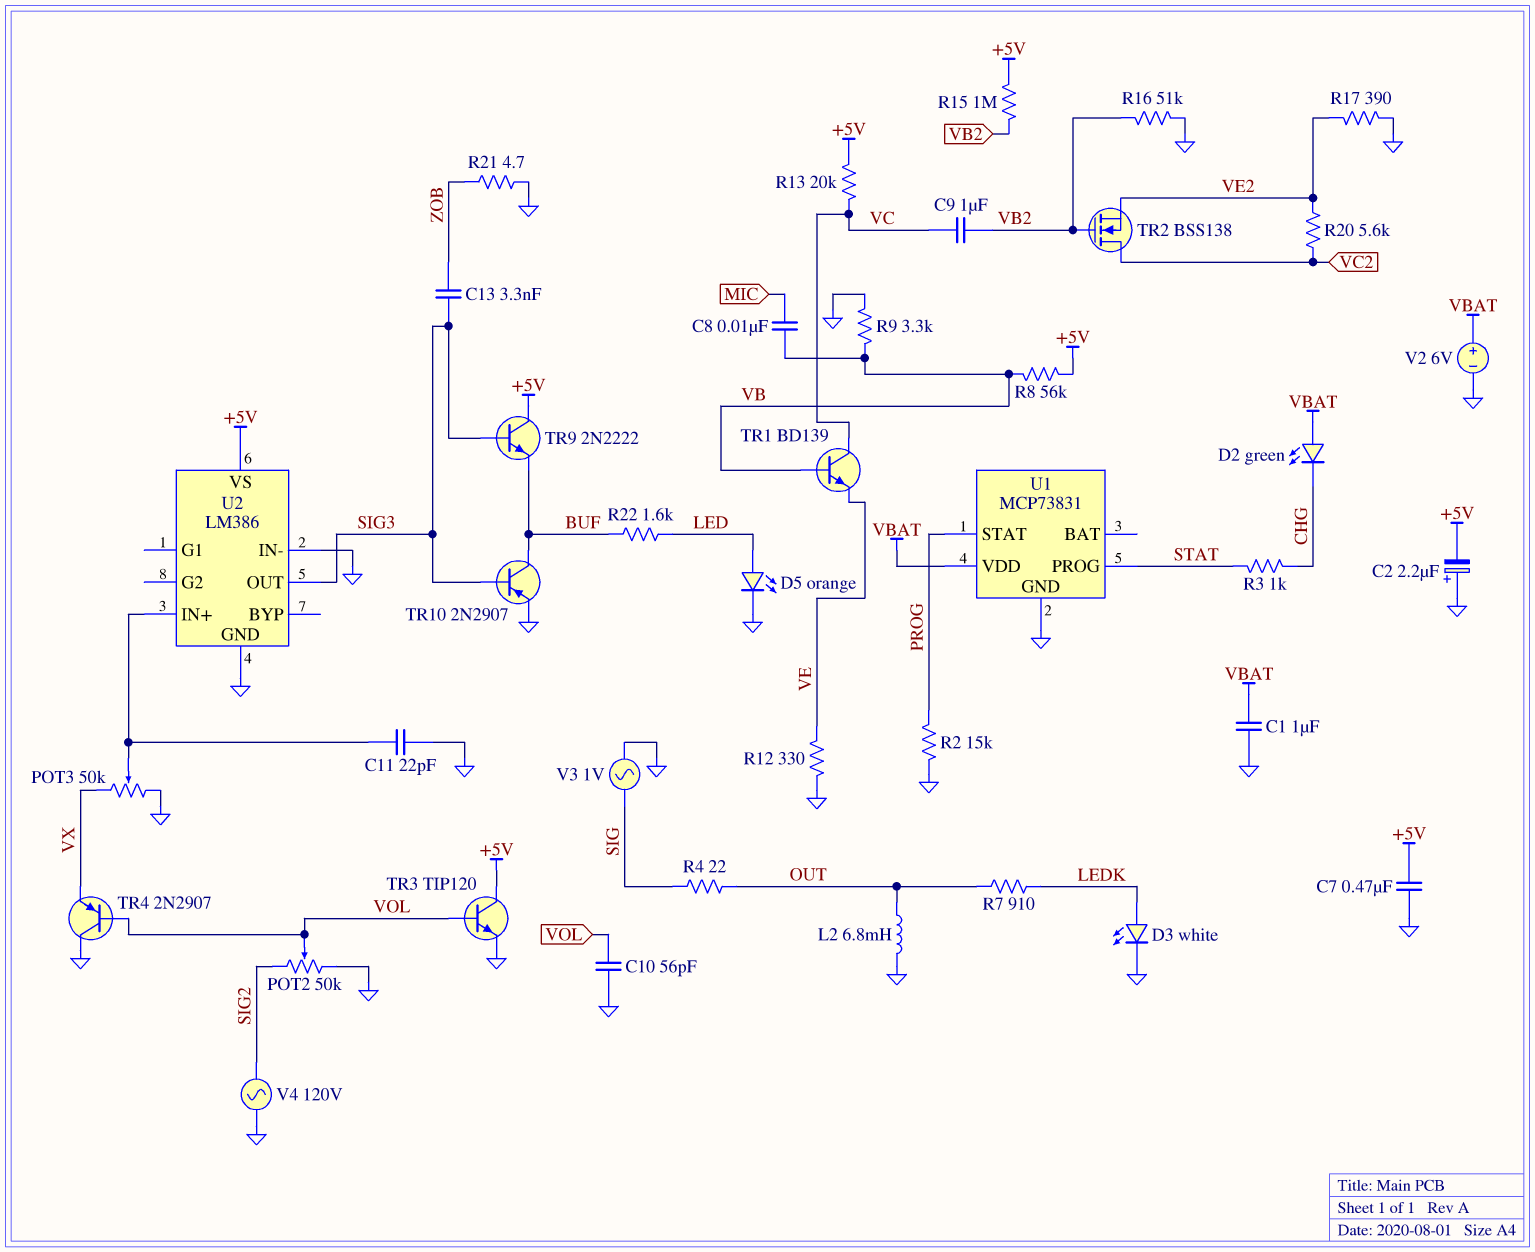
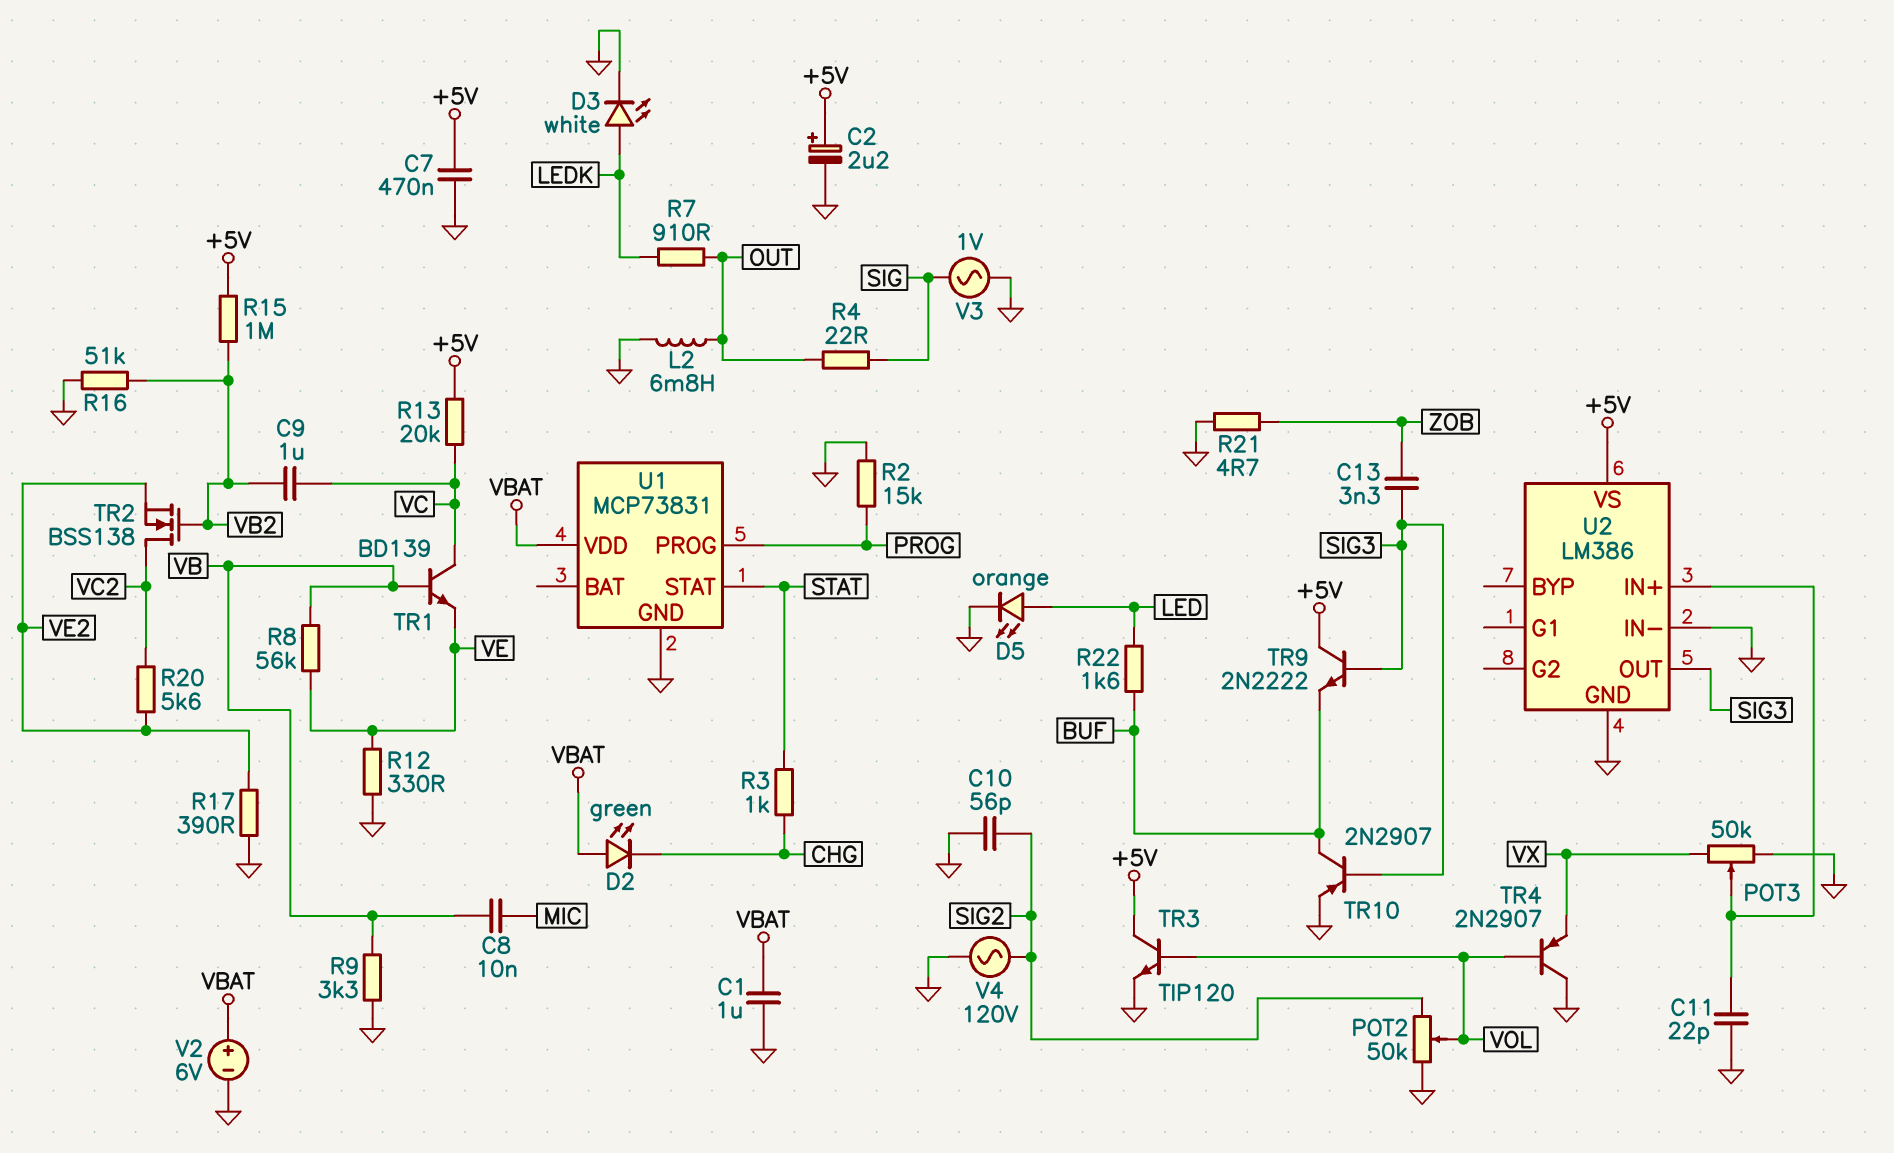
C2: 2.2uF (plus GND, minus +5V) -> 2.2uF (plus +5V, minus GND)
C10: 56pF (GND, VOL) -> 56pF (GND, SIG2)
R8: 56k (+5V, VB) -> 56k (VB, VE)
U1 pin PROG: STAT -> PROG
U1 pin STAT: PROG -> STAT

